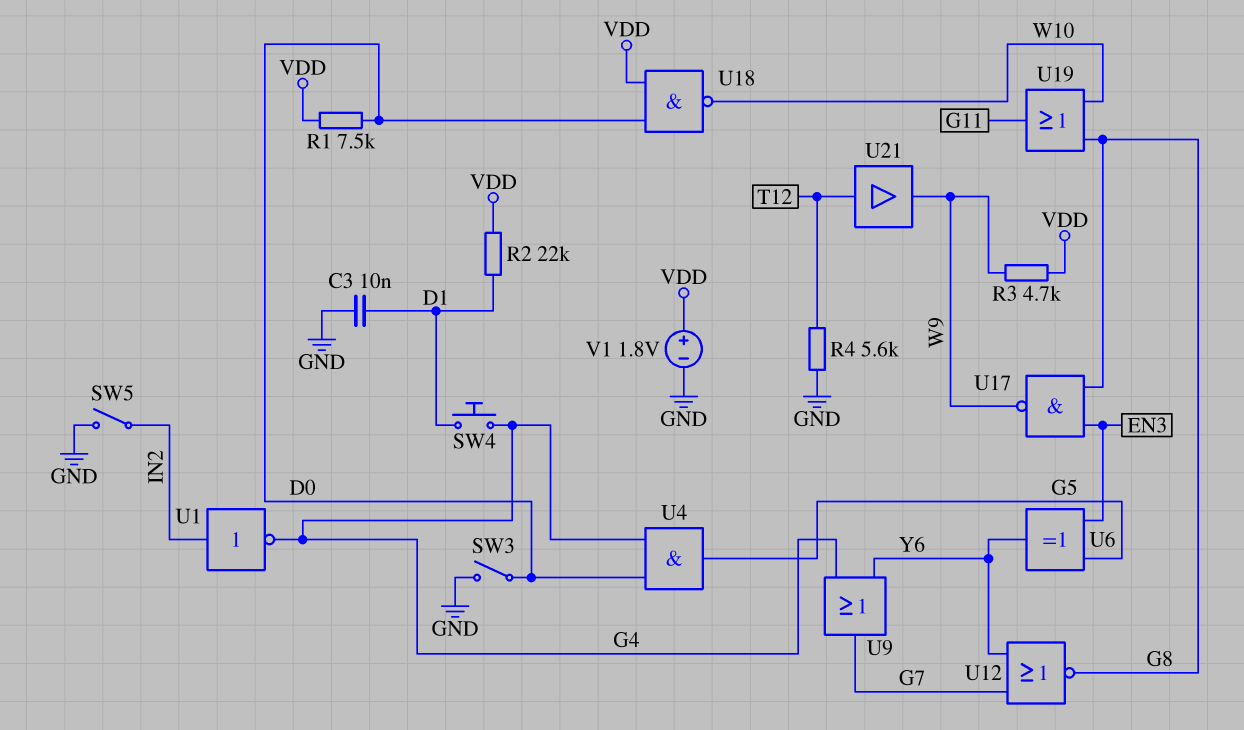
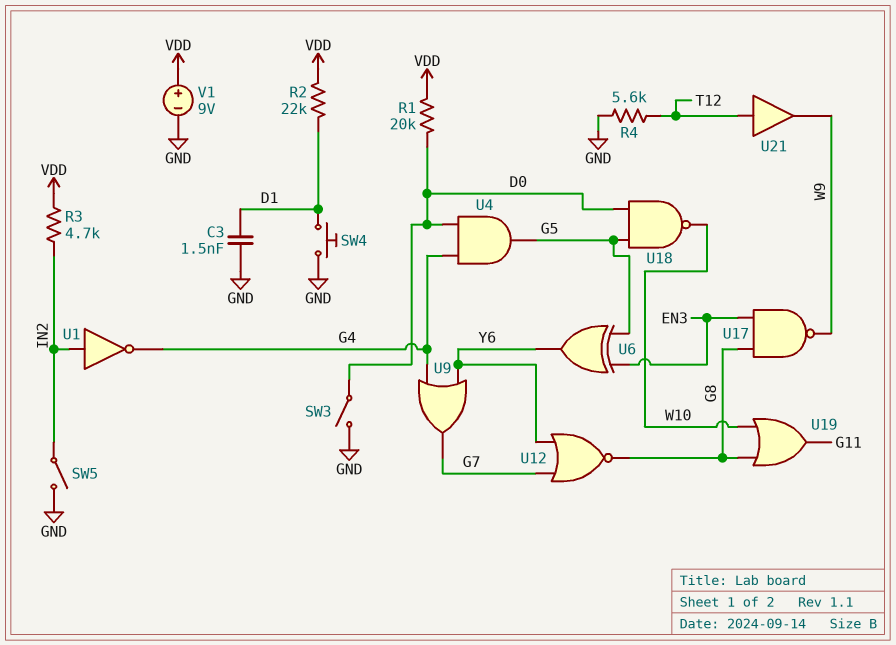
C3: 10nF (D1, GND) -> 1.5nF (D1, GND)
R1: 7.5k (D0, VDD) -> 20k (D0, VDD)
R3: 4.7k (VDD, W9) -> 4.7k (IN2, VDD)
SW4: button (D1, G4) -> button (D1, GND)
U18: NAND (in D0, in VDD, out W10) -> NAND (in D0, in G5, out W10)
V1: 1.8V (plus VDD, minus GND) -> 9V (plus VDD, minus GND)

